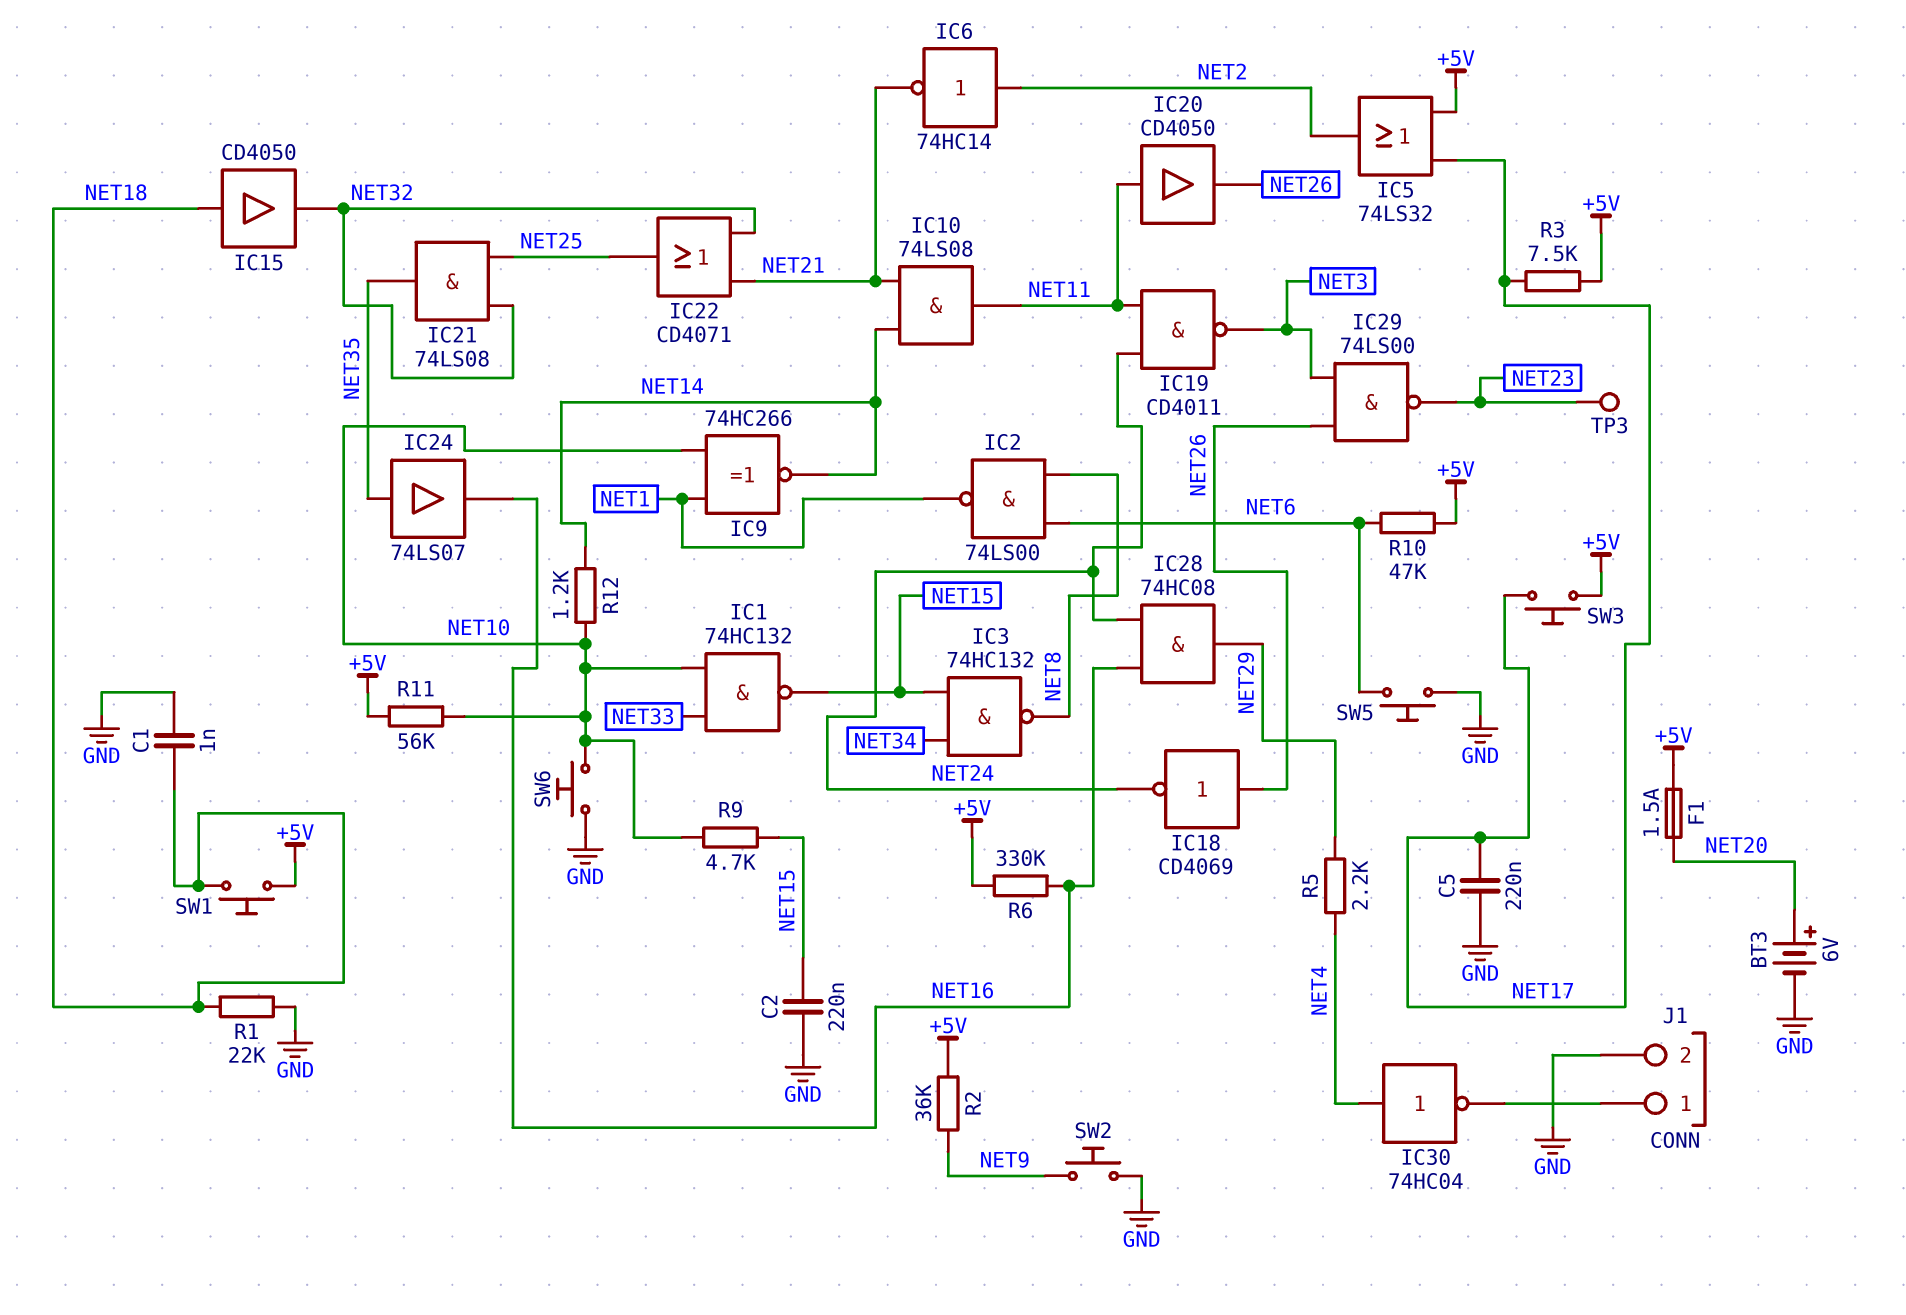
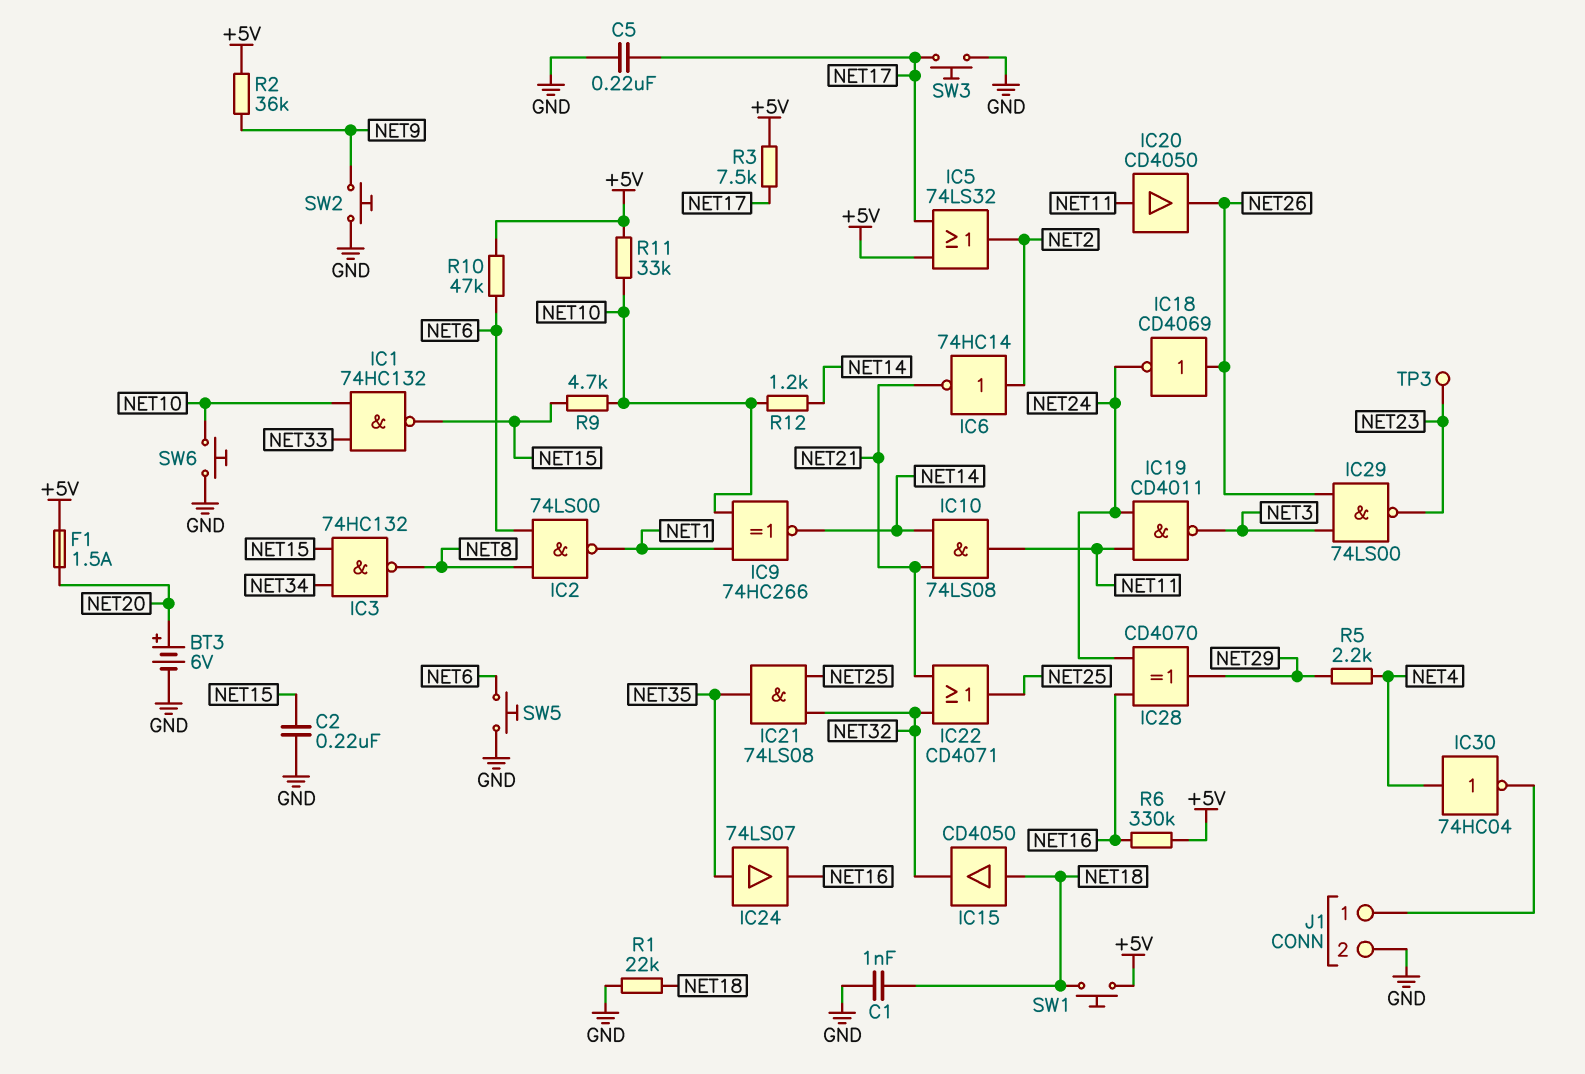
IC28: AND 74HC08 (in NET16, in NET24, out NET29) -> XOR CD4070 (in NET16, in NET24, out NET29)
R11: 56k (+5V, NET10) -> 33k (+5V, NET10)
SW3: button (+5V, NET17) -> button (GND, NET17)

